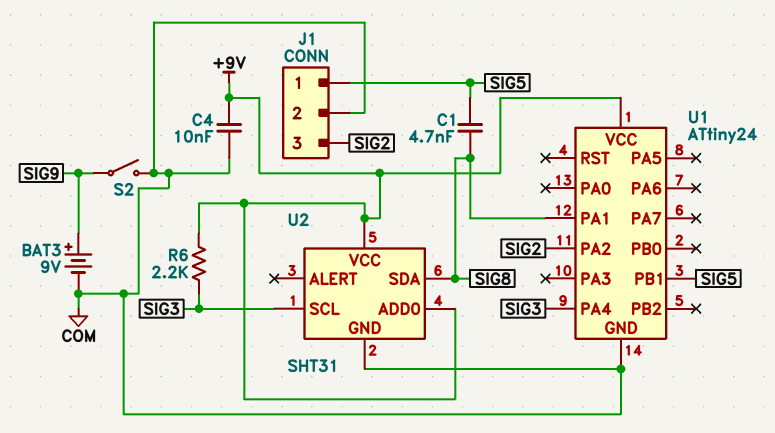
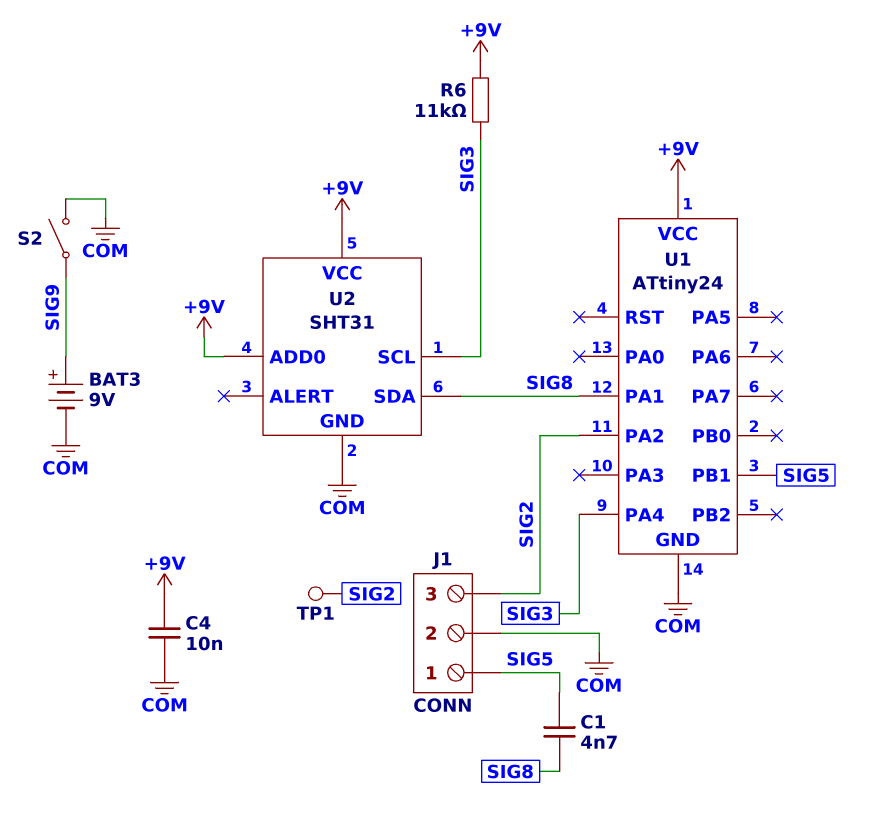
R6: 2.2k (+9V, SIG3) -> 11k (+9V, SIG3)
TP1: none -> test point (SIG2)

